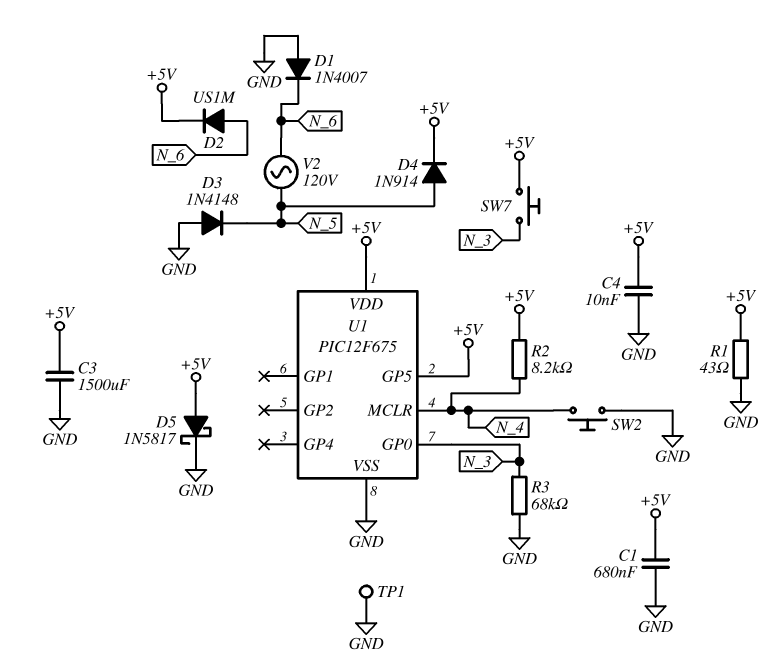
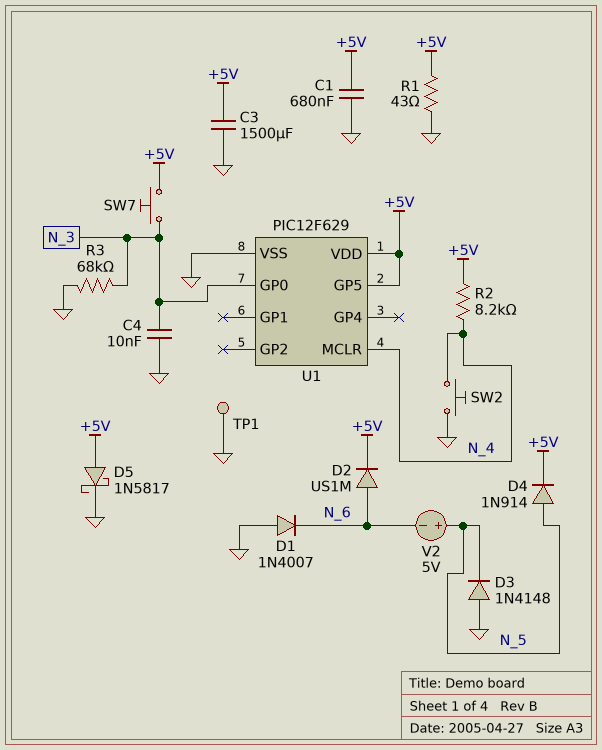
C4: 10nF (+5V, GND) -> 10nF (GND, N_3)
U1: PIC12F675 -> PIC12F629
V2: AC 120V (N_5, N_6) -> 5V (plus N_5, minus N_6)

